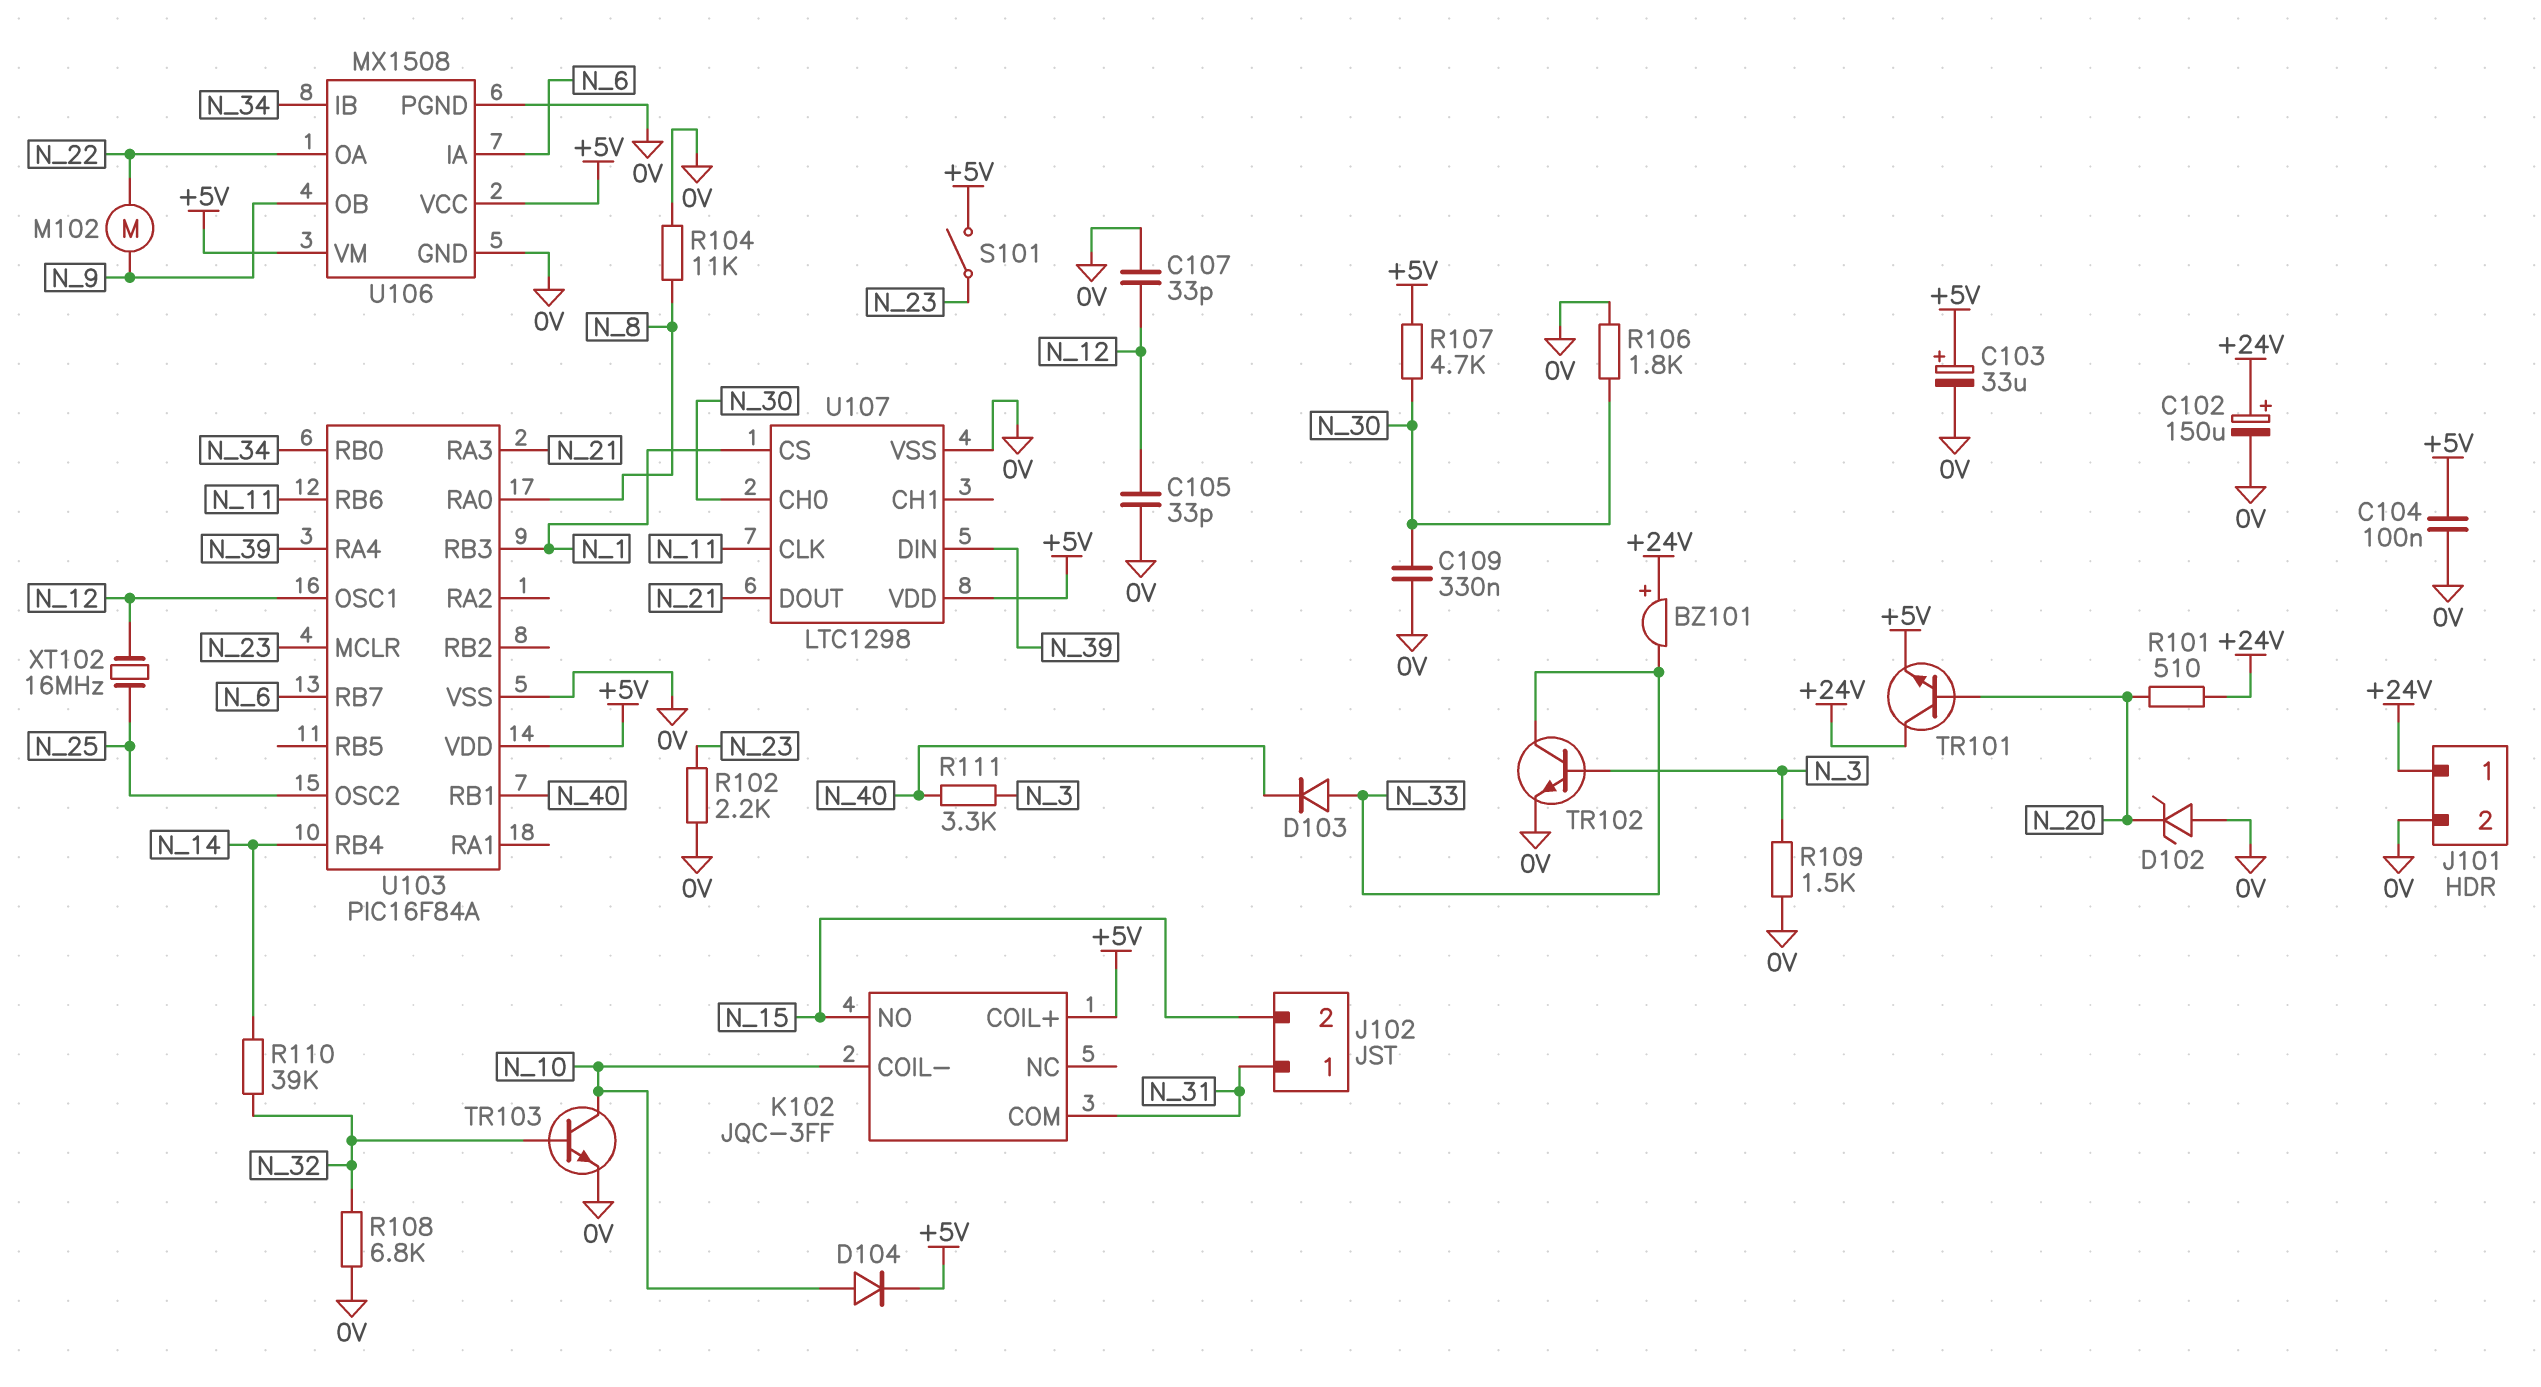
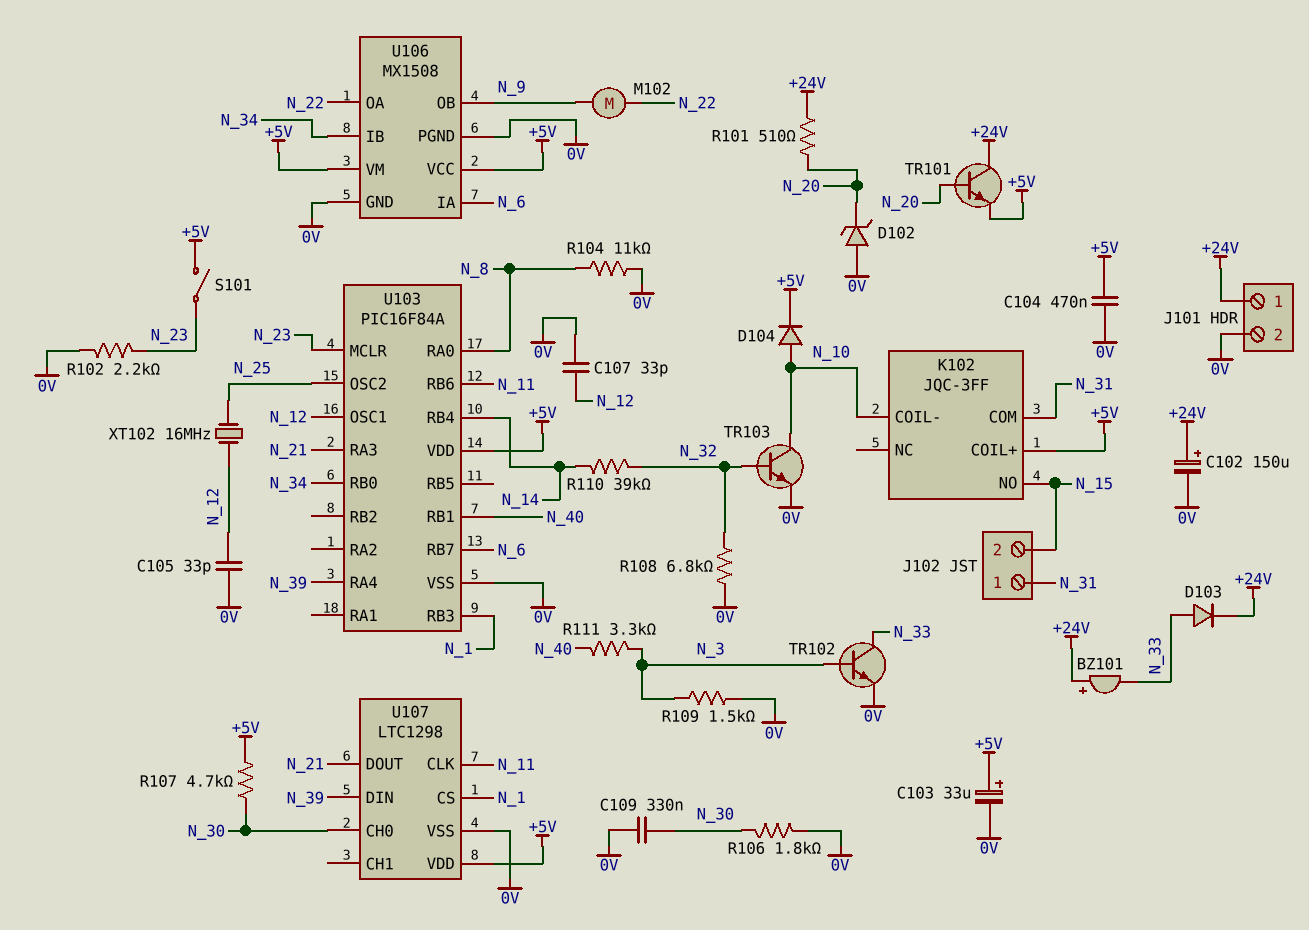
C104: 100nF (+5V, 0V) -> 470nF (+5V, 0V)
D103: diode (A N_33, K N_40) -> diode (A N_33, K +24V)

